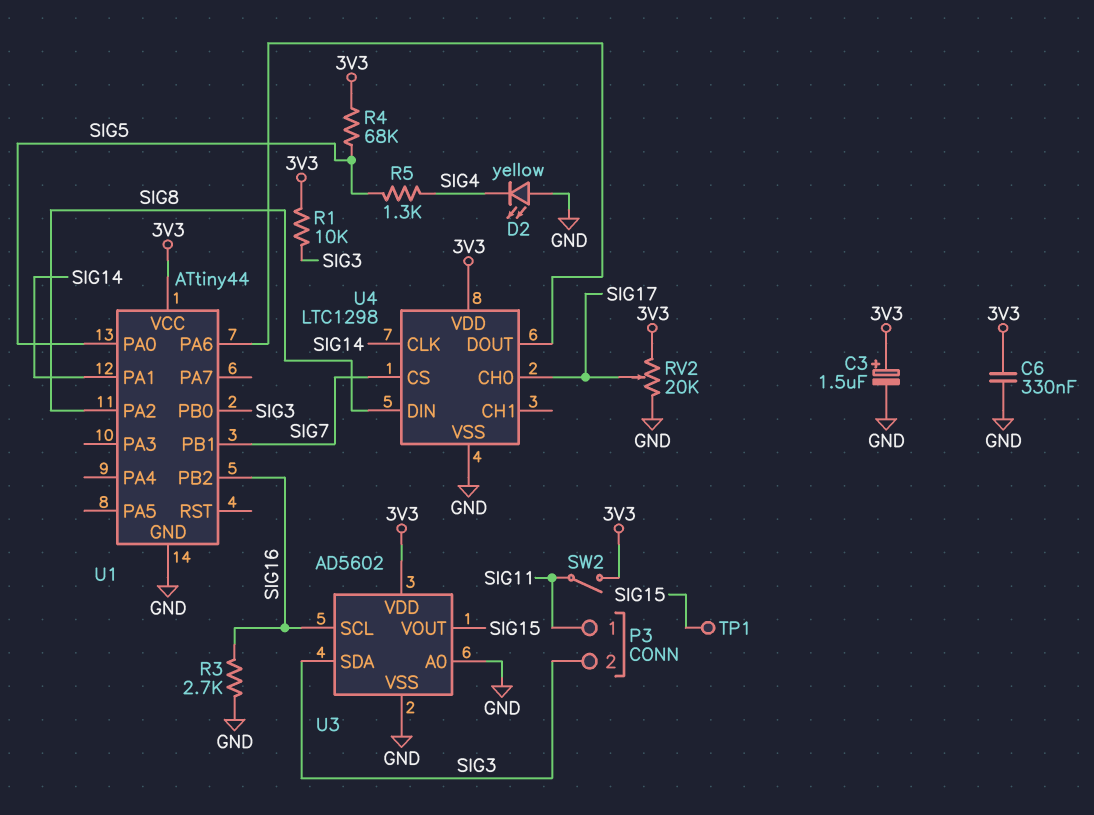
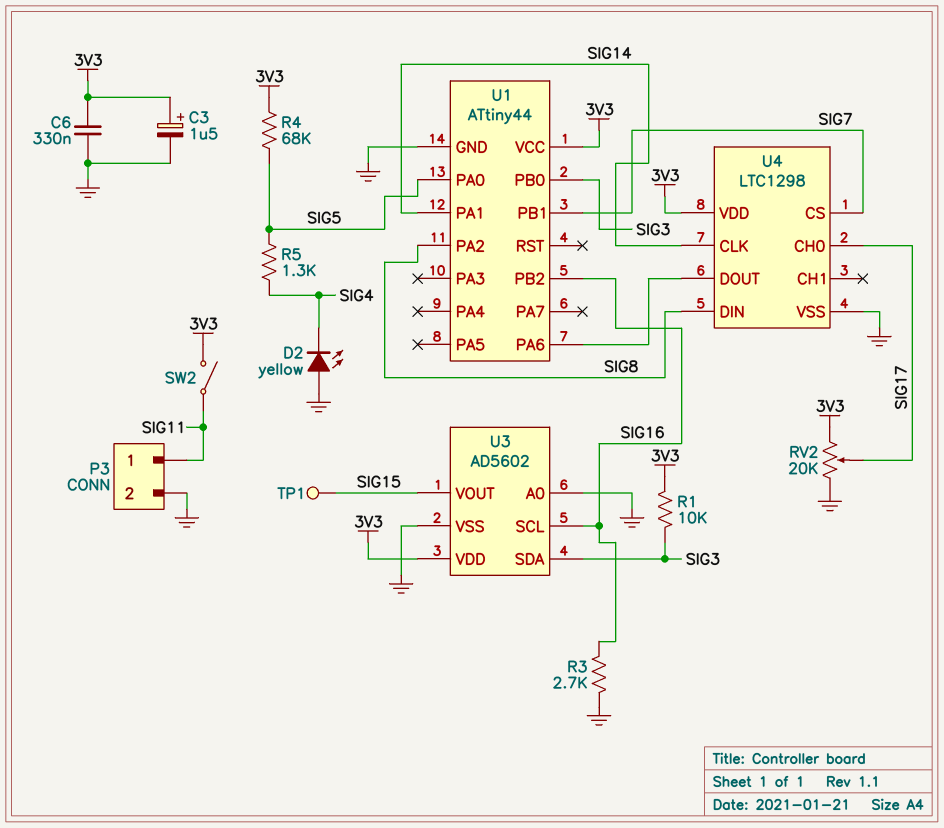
P3 pin 2: SIG3 -> GND

